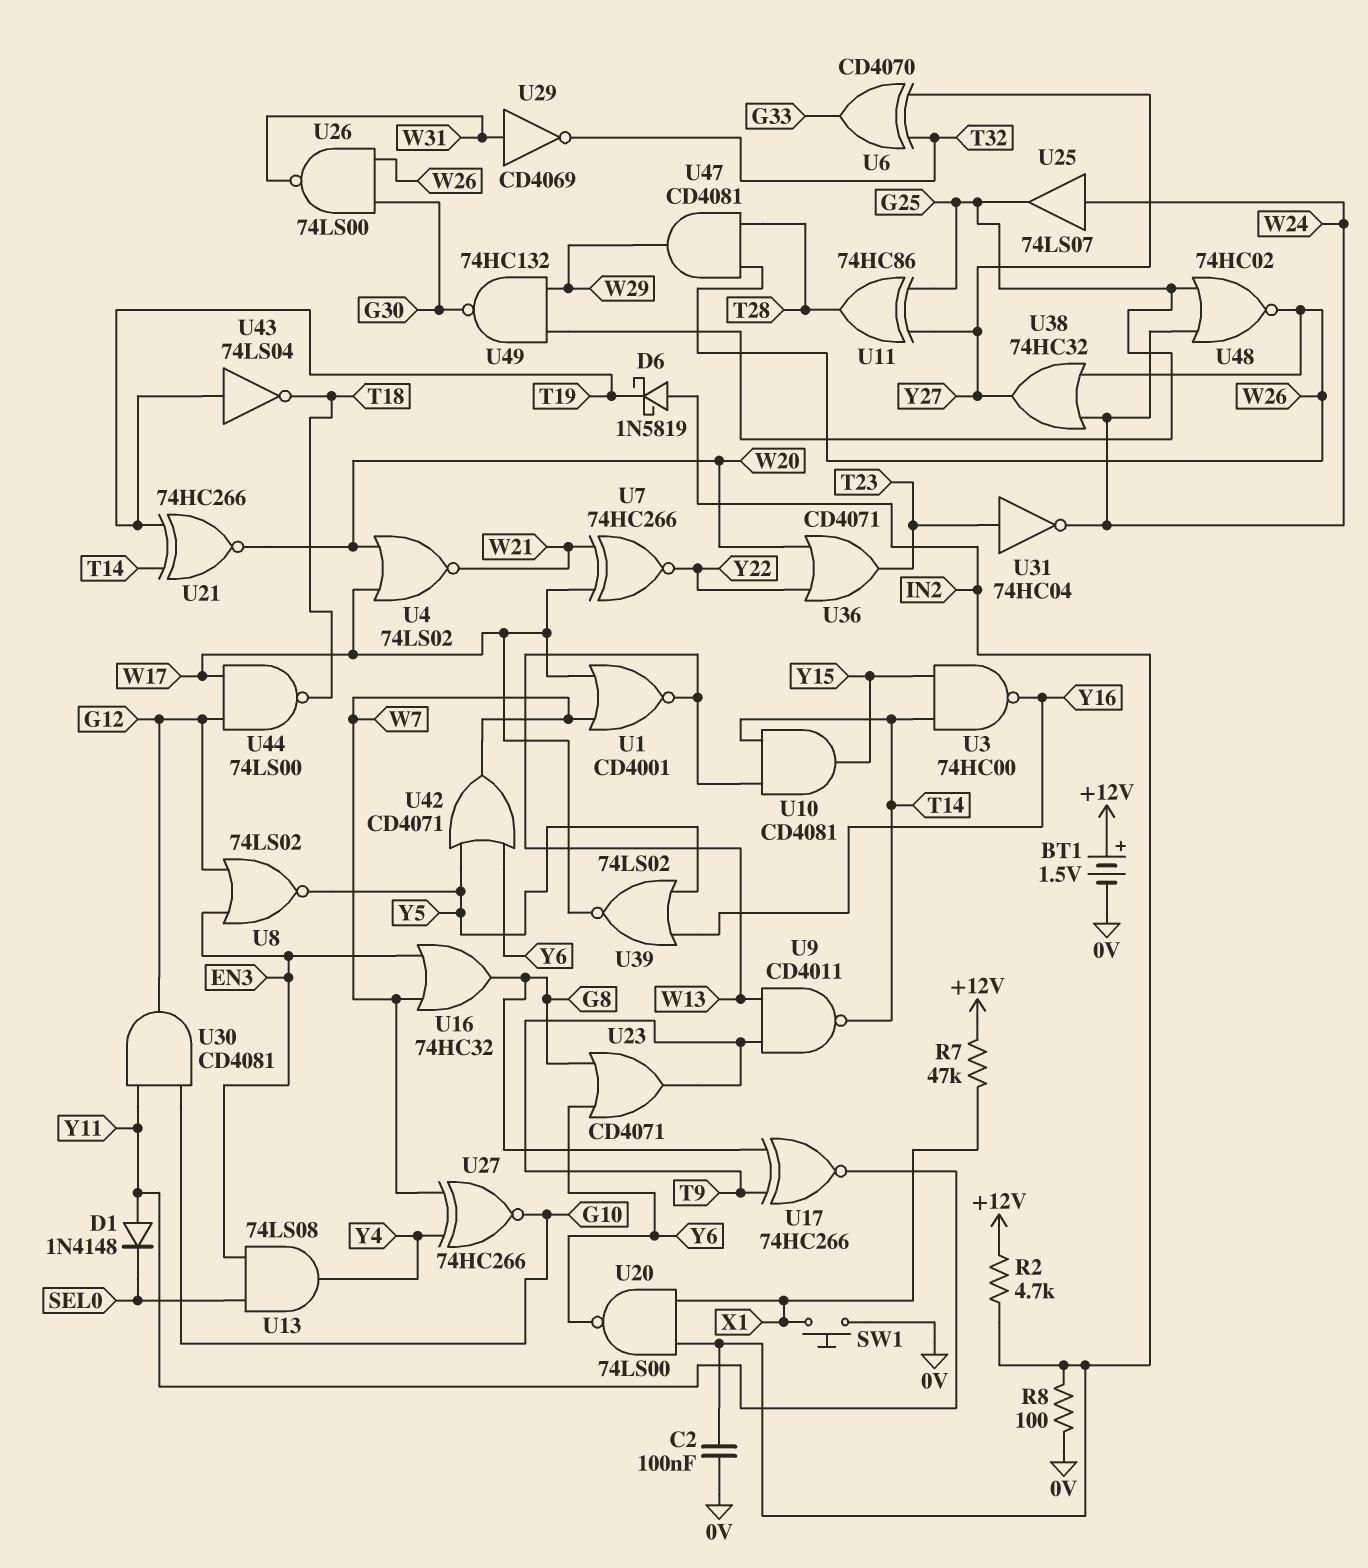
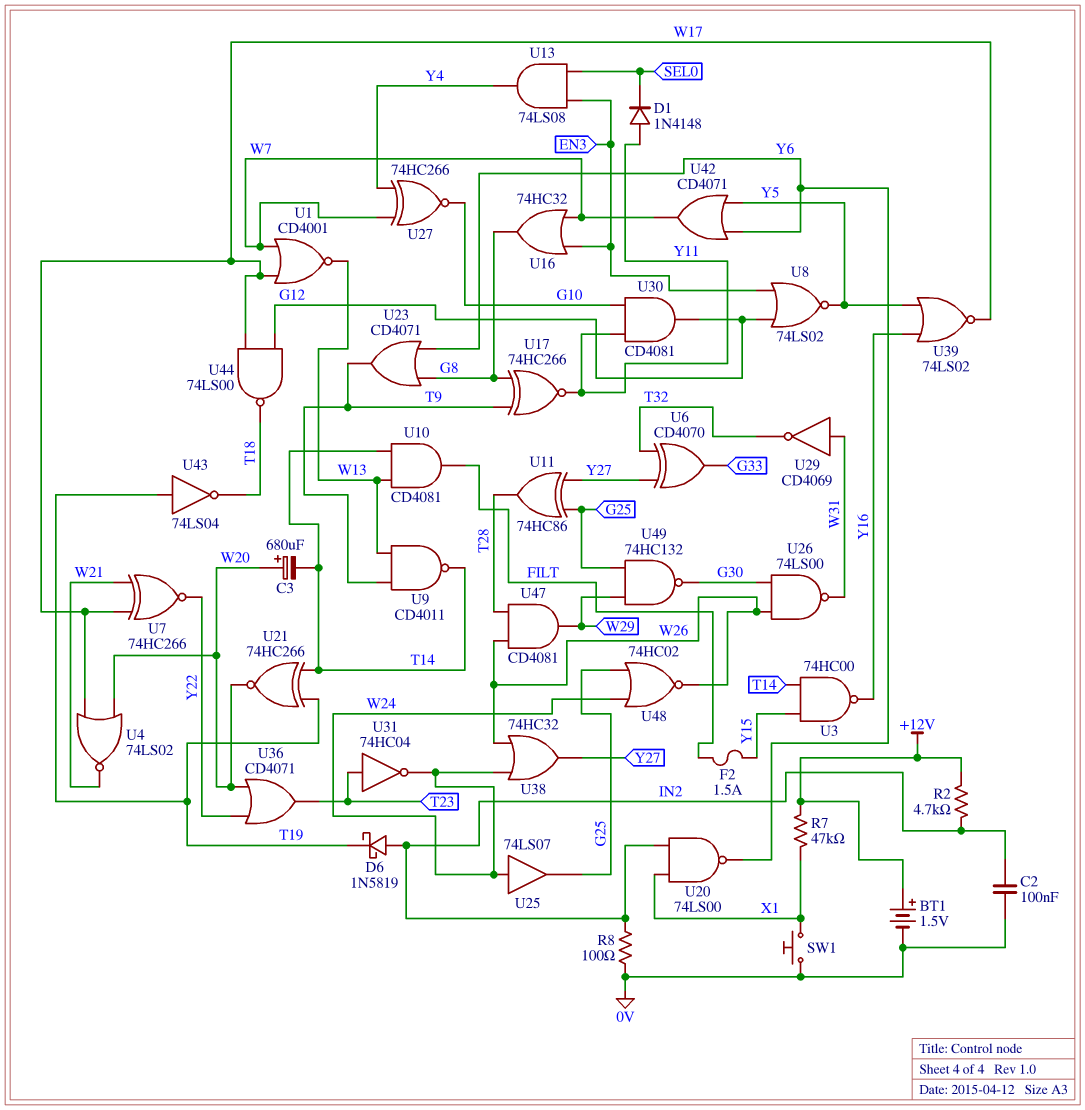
C3: none -> 680uF (plus W20, minus T14)
F2: none -> 1.5A (FILT, Y15)
U10: AND CD4081 (in T14, in W13, out Y15) -> AND CD4081 (in T14, in W13, out FILT)

